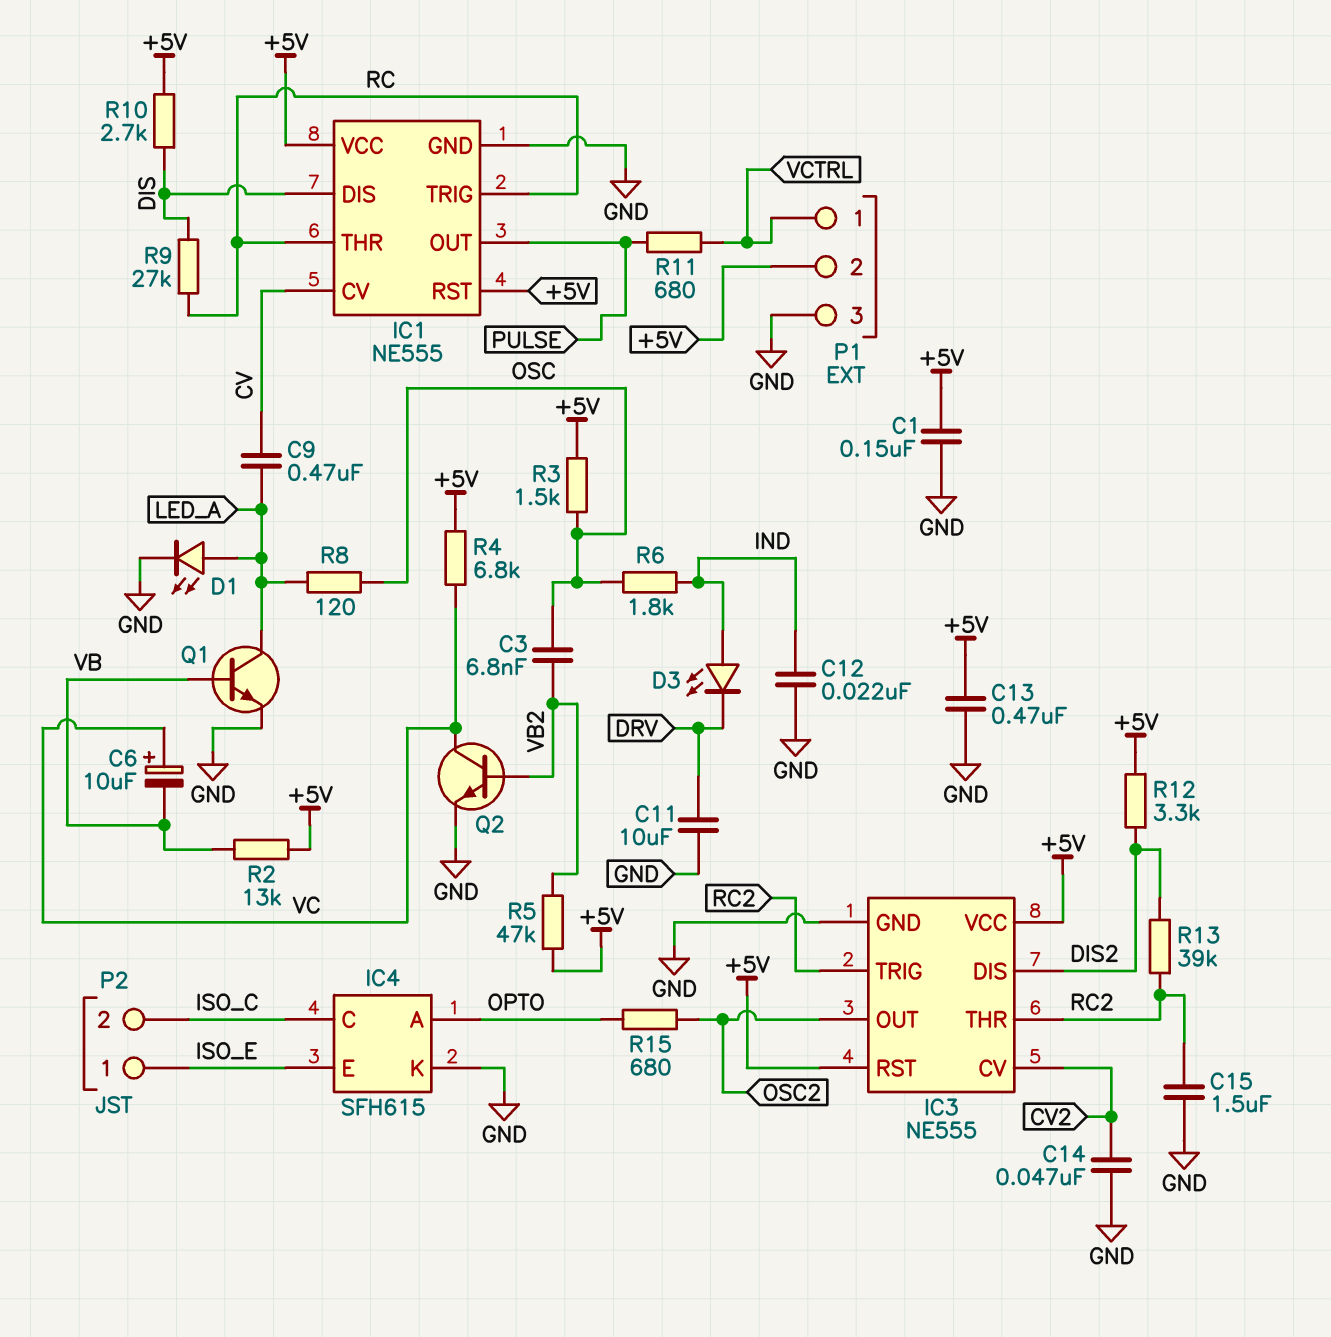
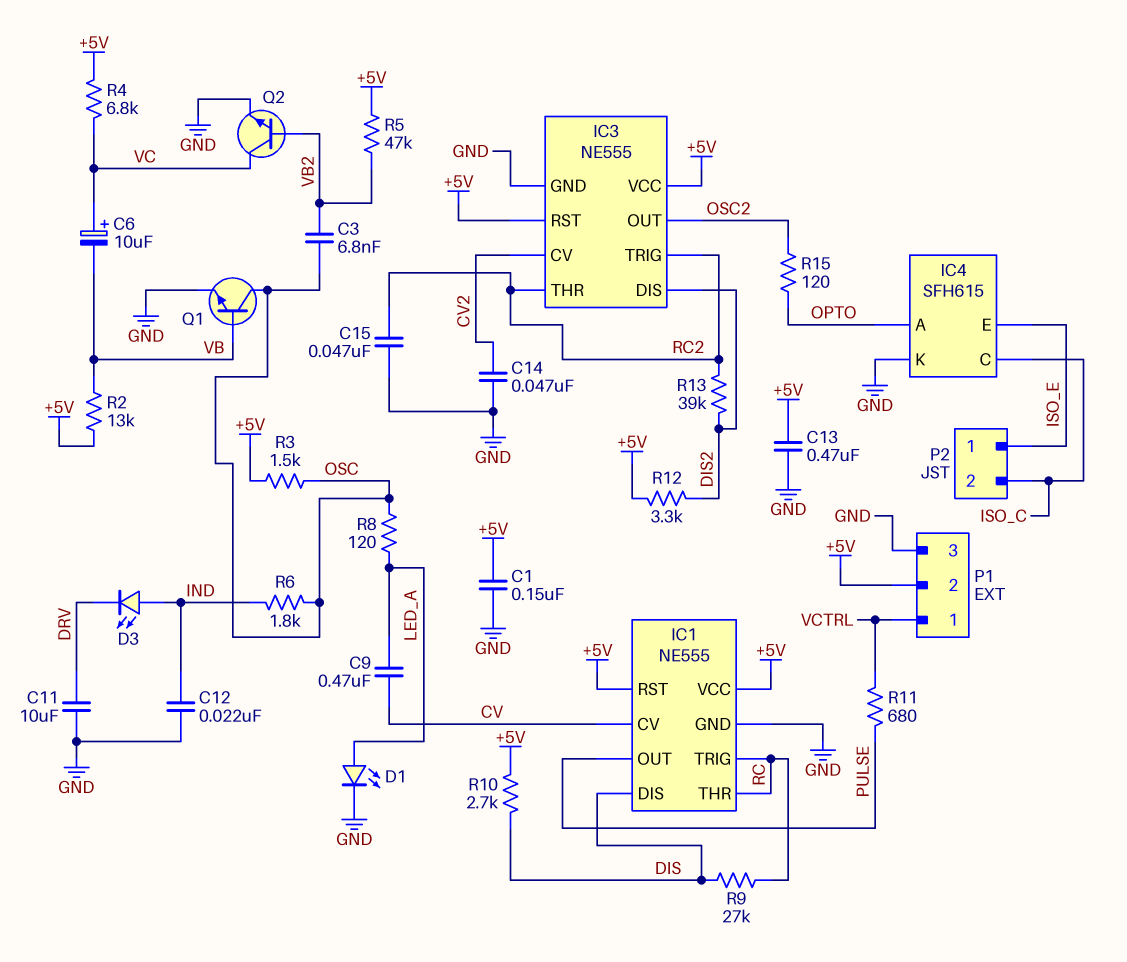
C15: 1.5uF (GND, RC2) -> 47nF (GND, RC2)
Q1: NPN (B VB, C LED_A, E GND) -> NPN (B VB, C OSC, E GND)
R15: 680 (OPTO, OSC2) -> 120 (OPTO, OSC2)

